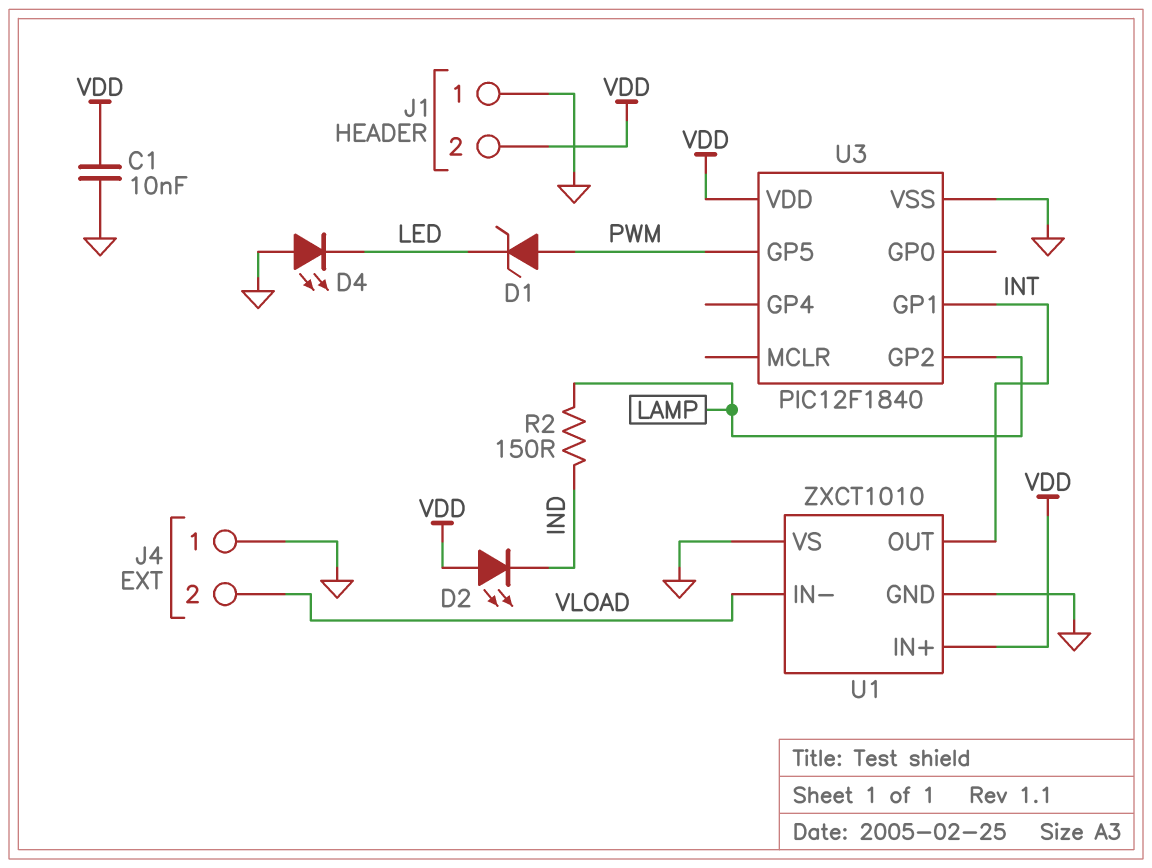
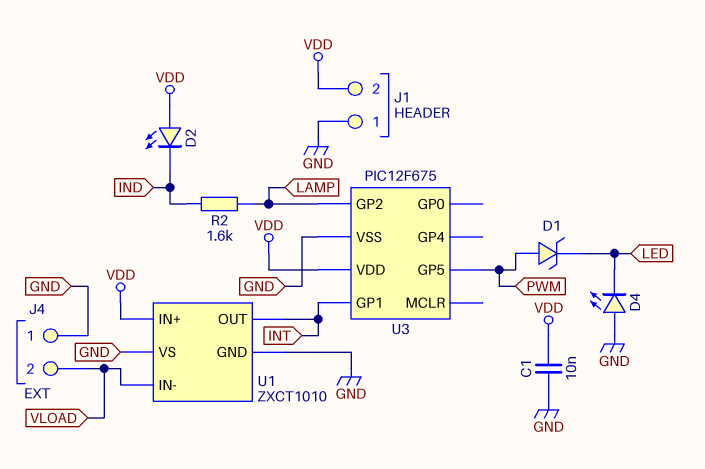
R2: 150 (IND, LAMP) -> 1.6k (IND, LAMP)
U3: PIC12F1840 -> PIC12F675

